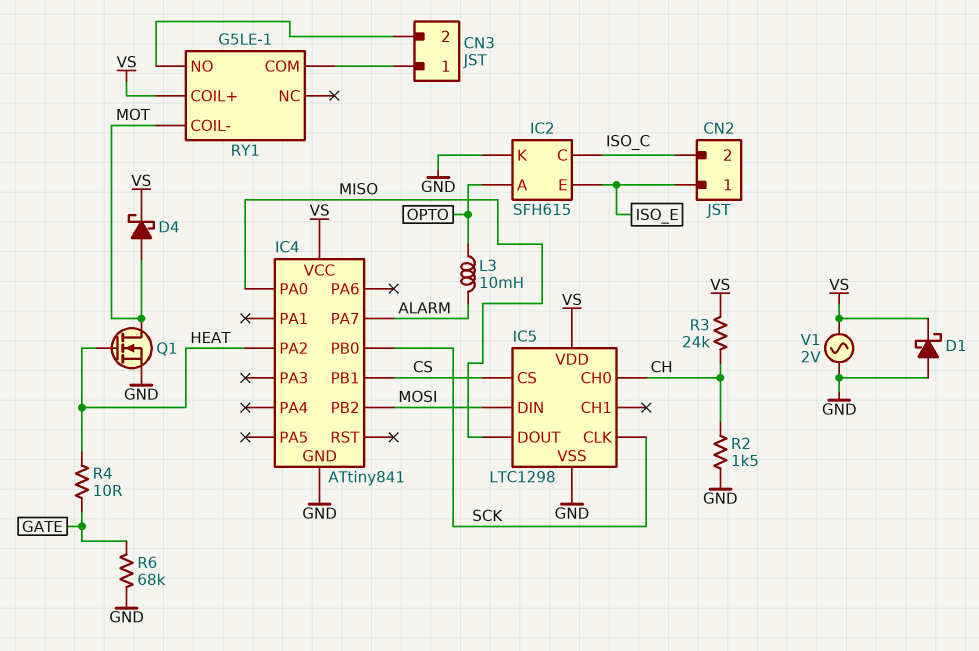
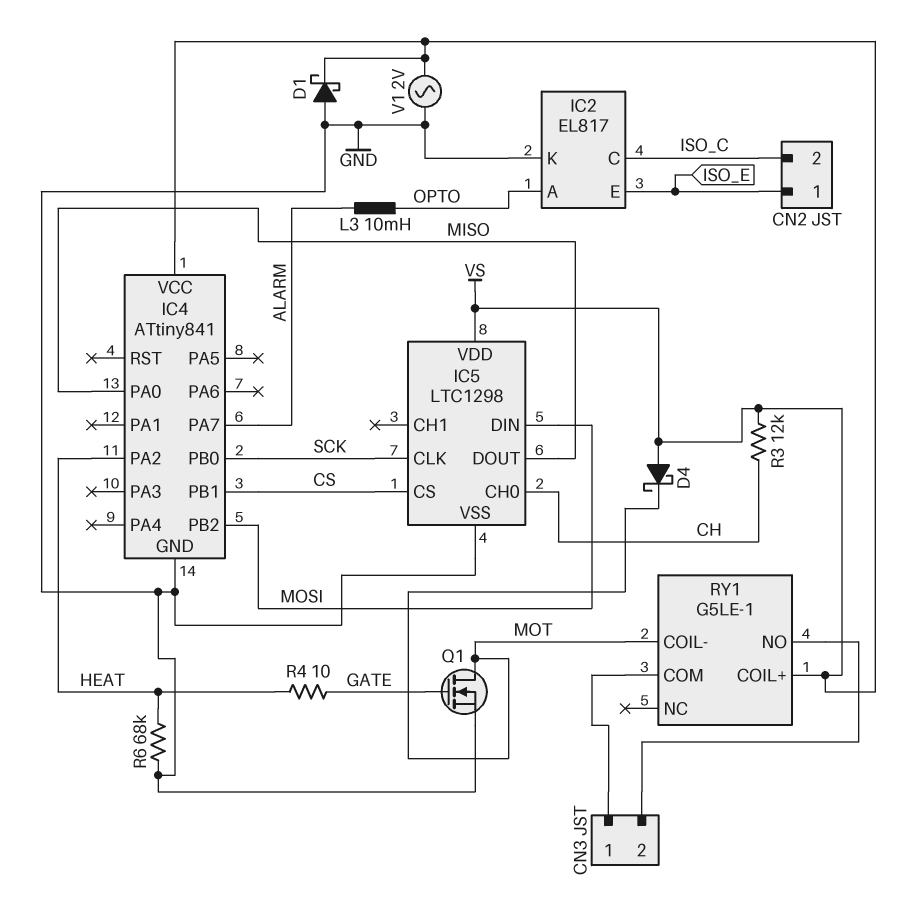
D4: schottky (A MOT, K VS) -> schottky (A VS, K MOT)
IC2: SFH615 -> EL817
Q1: NMOS (G HEAT, D MOT, S GND) -> NMOS (G GATE, D MOT, S GND)
R2: 1.5k (CH, GND) -> none
R3: 24k (CH, VS) -> 12k (CH, VS)
R6: 68k (GATE, GND) -> 68k (GND, HEAT)

